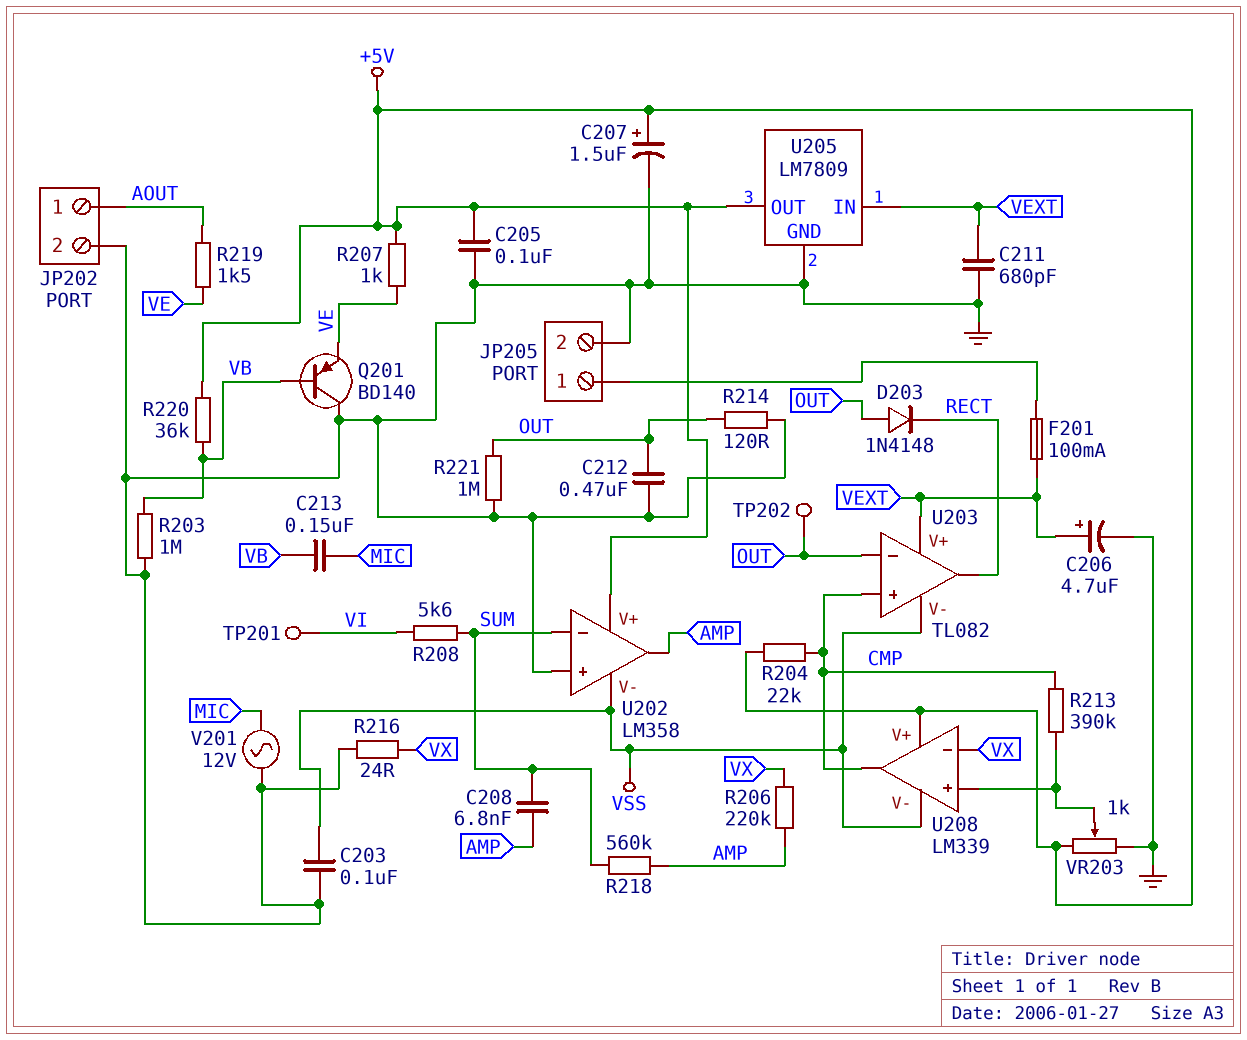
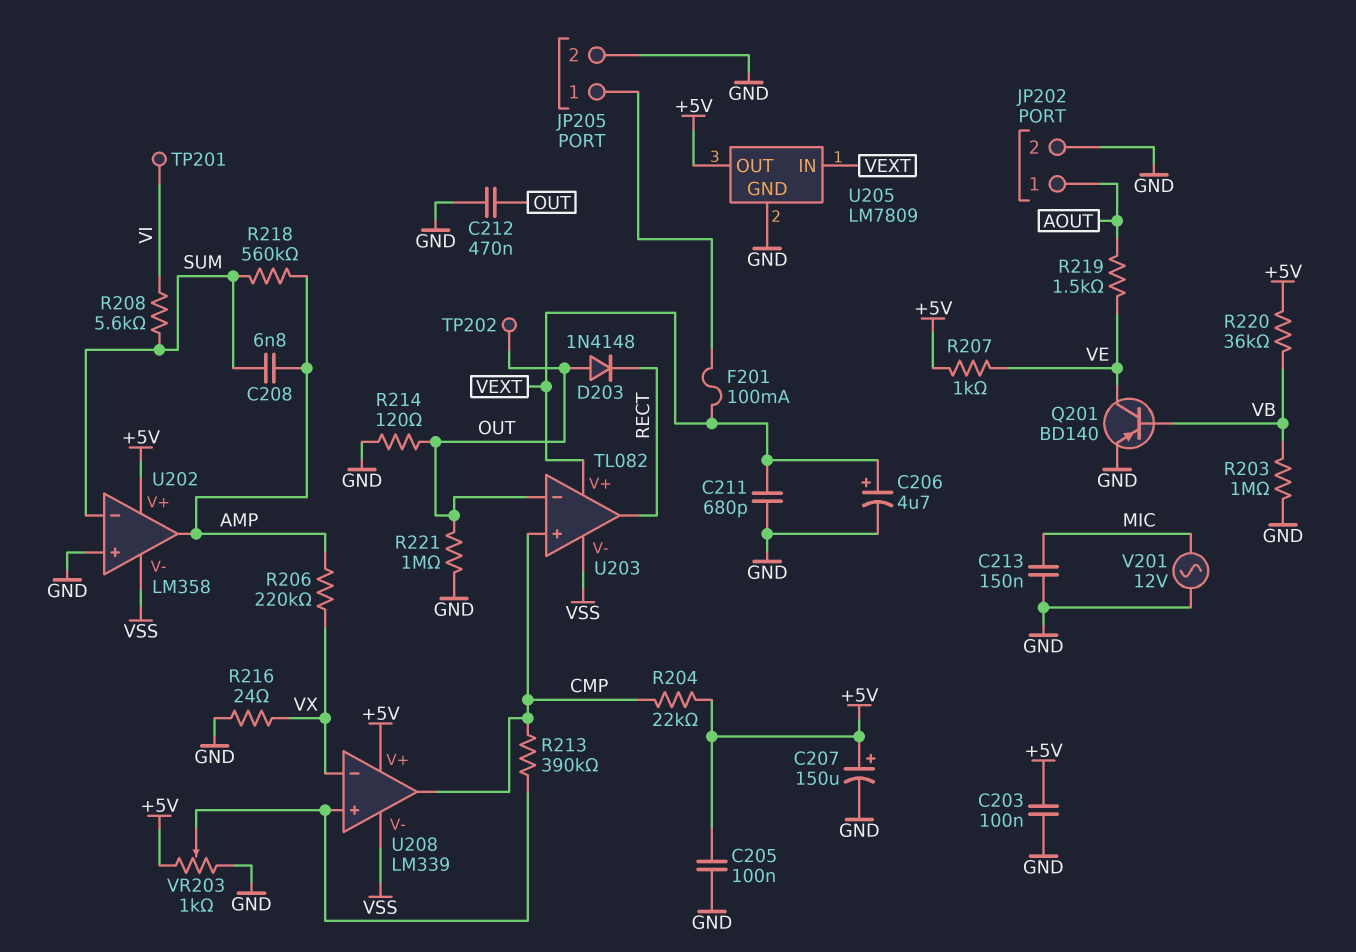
C203: 100nF (GND, VSS) -> 100nF (+5V, GND)
C207: 1.5uF (plus +5V, minus GND) -> 150uF (plus +5V, minus GND)
C213: 150nF (MIC, VB) -> 150nF (GND, MIC)
Q201: PNP BD140 (B VB, C GND, E VE) -> PNP BD140 (B VB, C VE, E GND)

